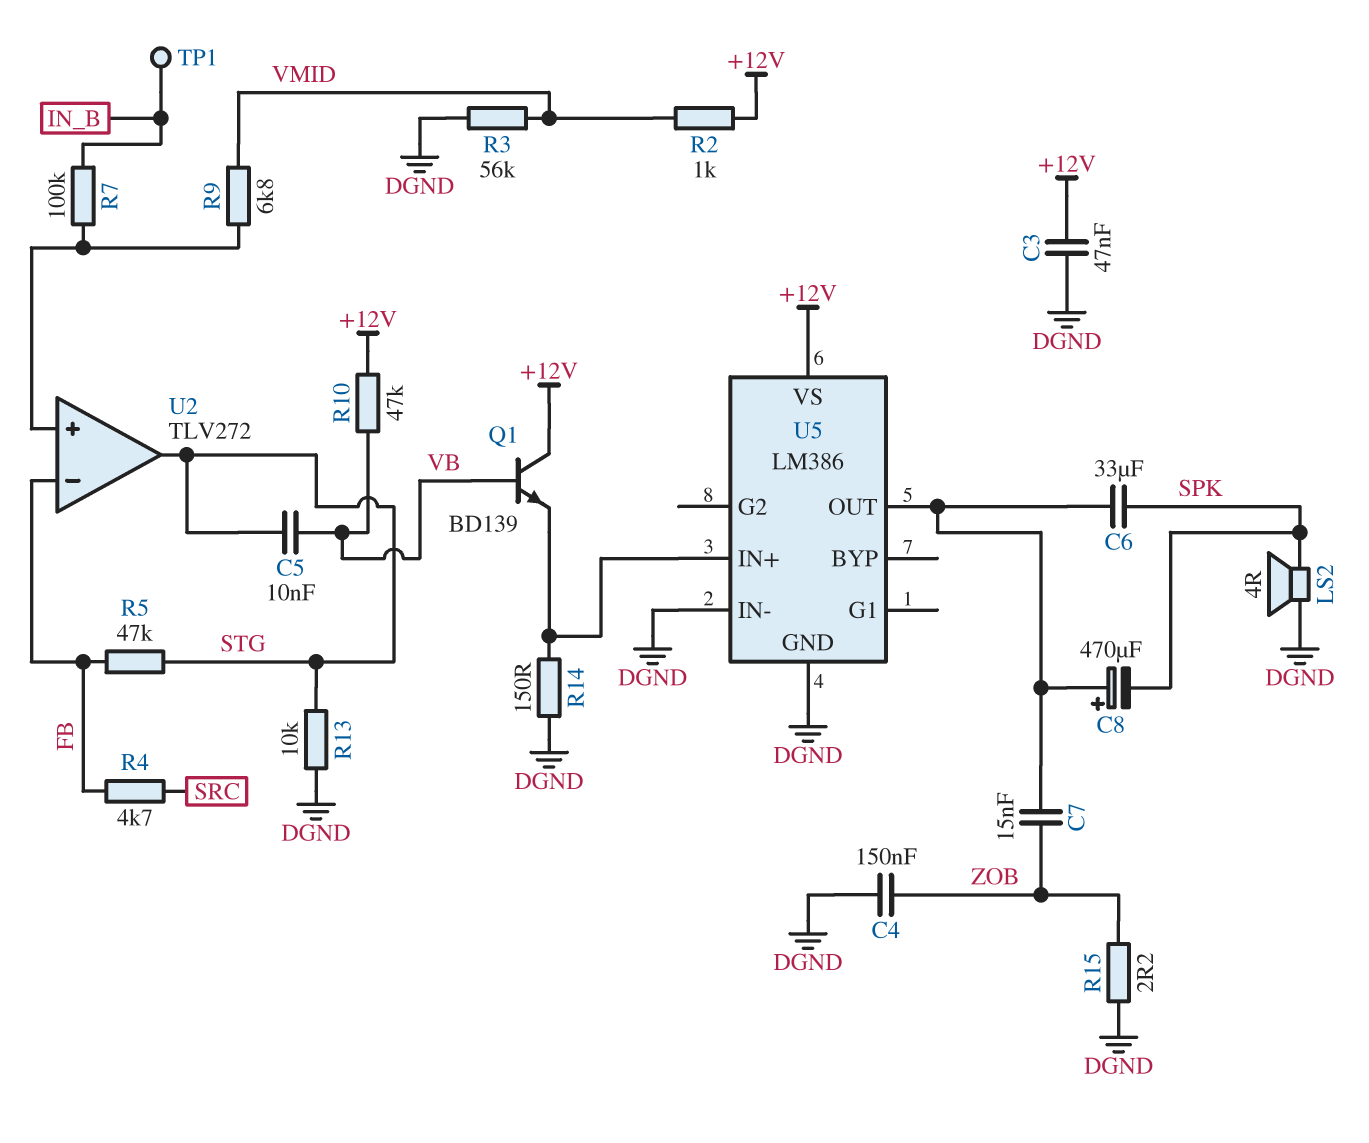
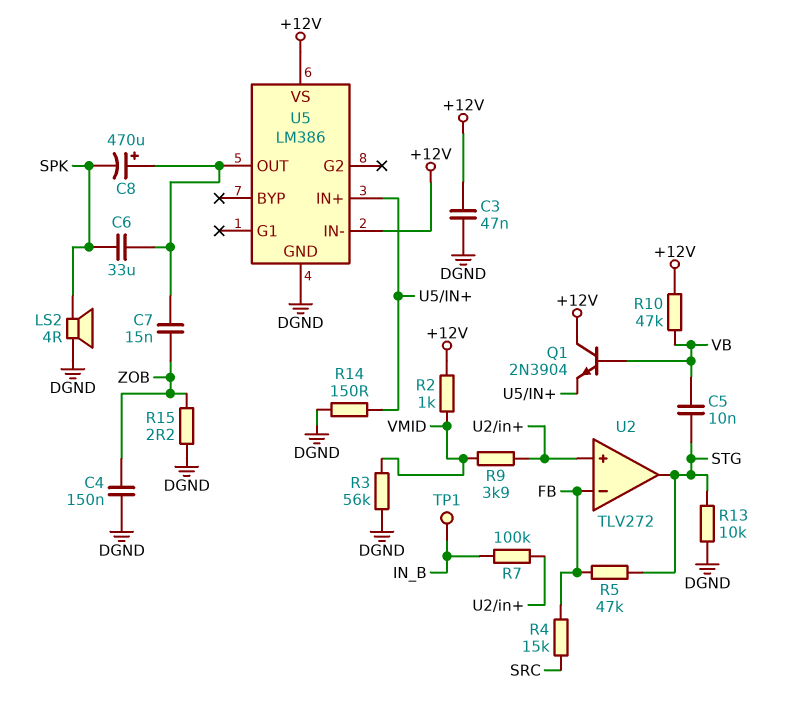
Q1: NPN BD139 (B VB, C +12V, E U5/IN+) -> NPN 2N3904 (B VB, C +12V, E U5/IN+)
R4: 4.7k (FB, SRC) -> 15k (FB, SRC)
R9: 6.8k (U2/in+, VMID) -> 3.9k (U2/in+, VMID)
U5 pin IN-: DGND -> +12V

